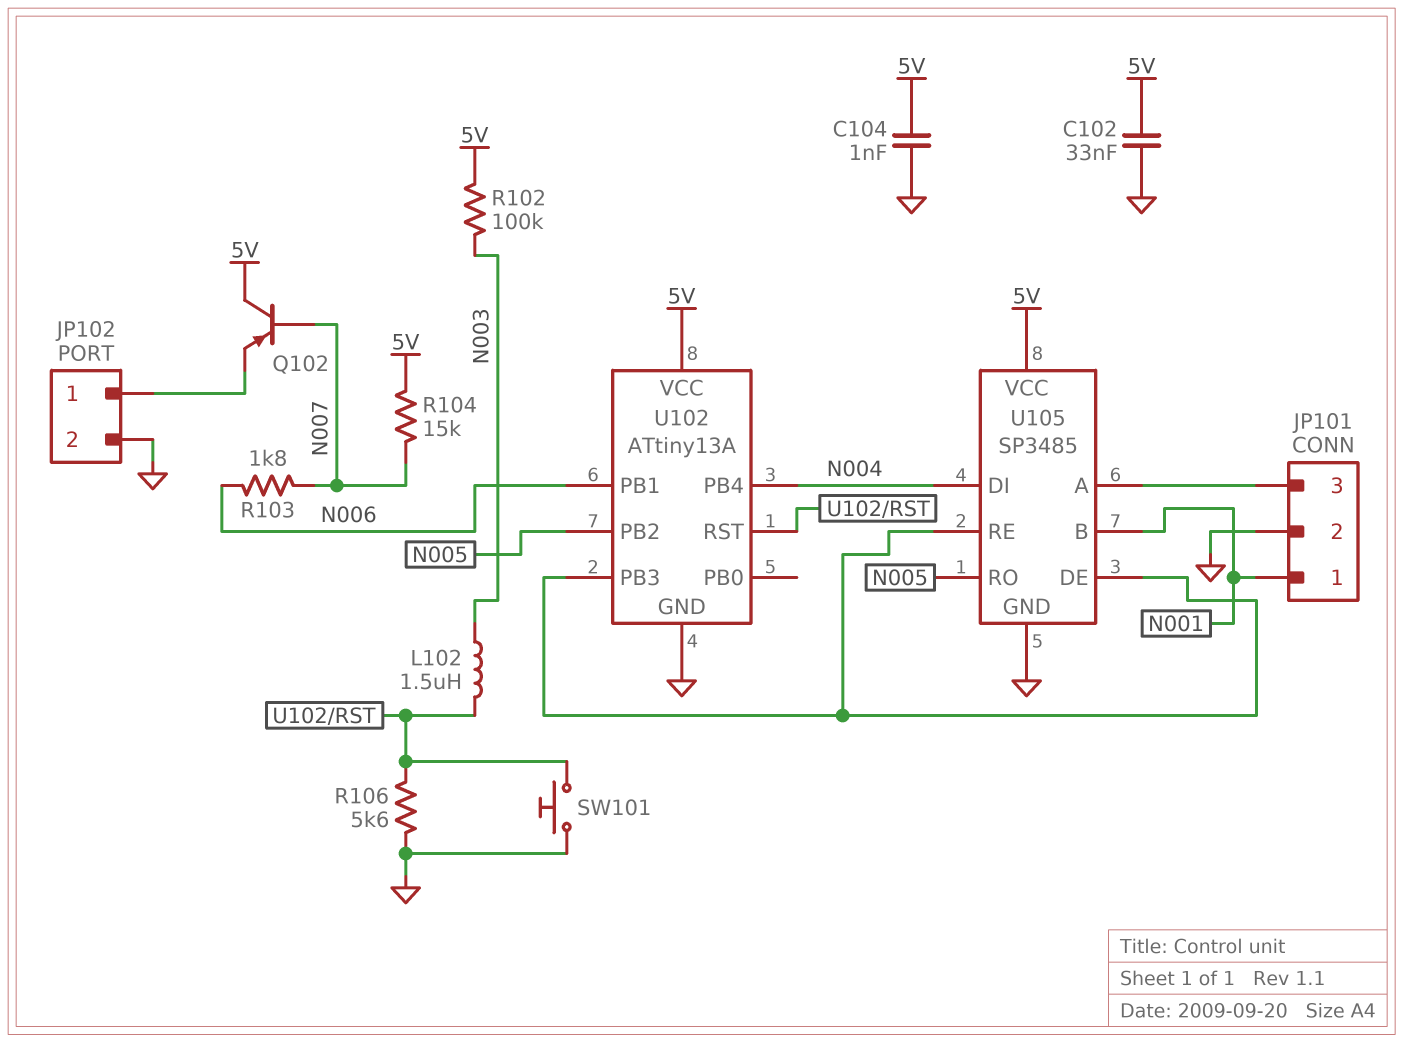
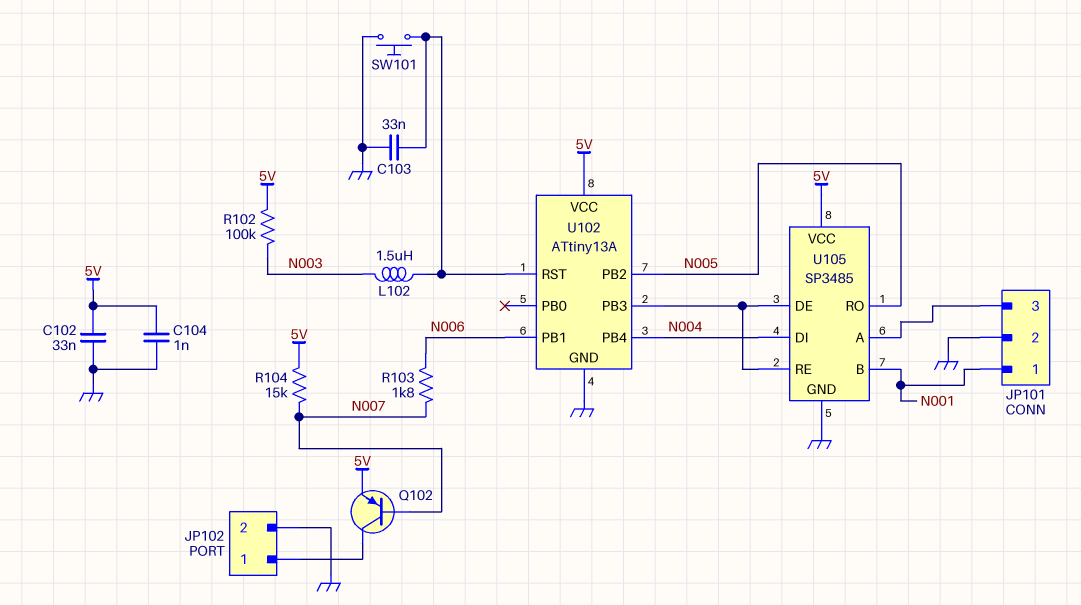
C103: none -> 33nF (GND, U102/RST)
Q102: PNP (B N007, C 5V, E JP102/1) -> PNP (B N007, C JP102/1, E 5V)
R106: 5.6k (GND, U102/RST) -> none

